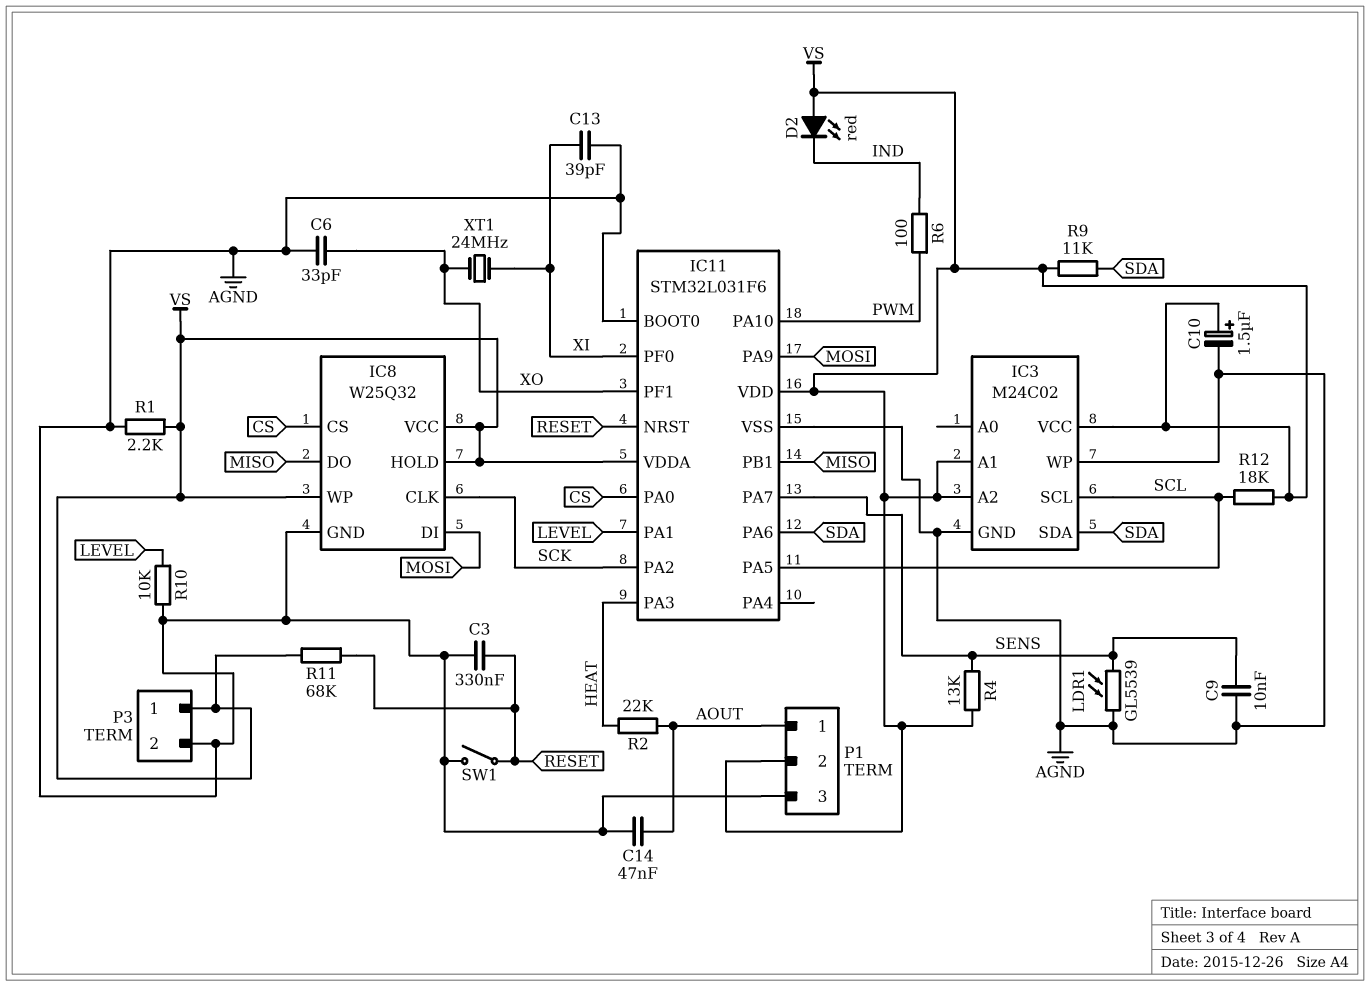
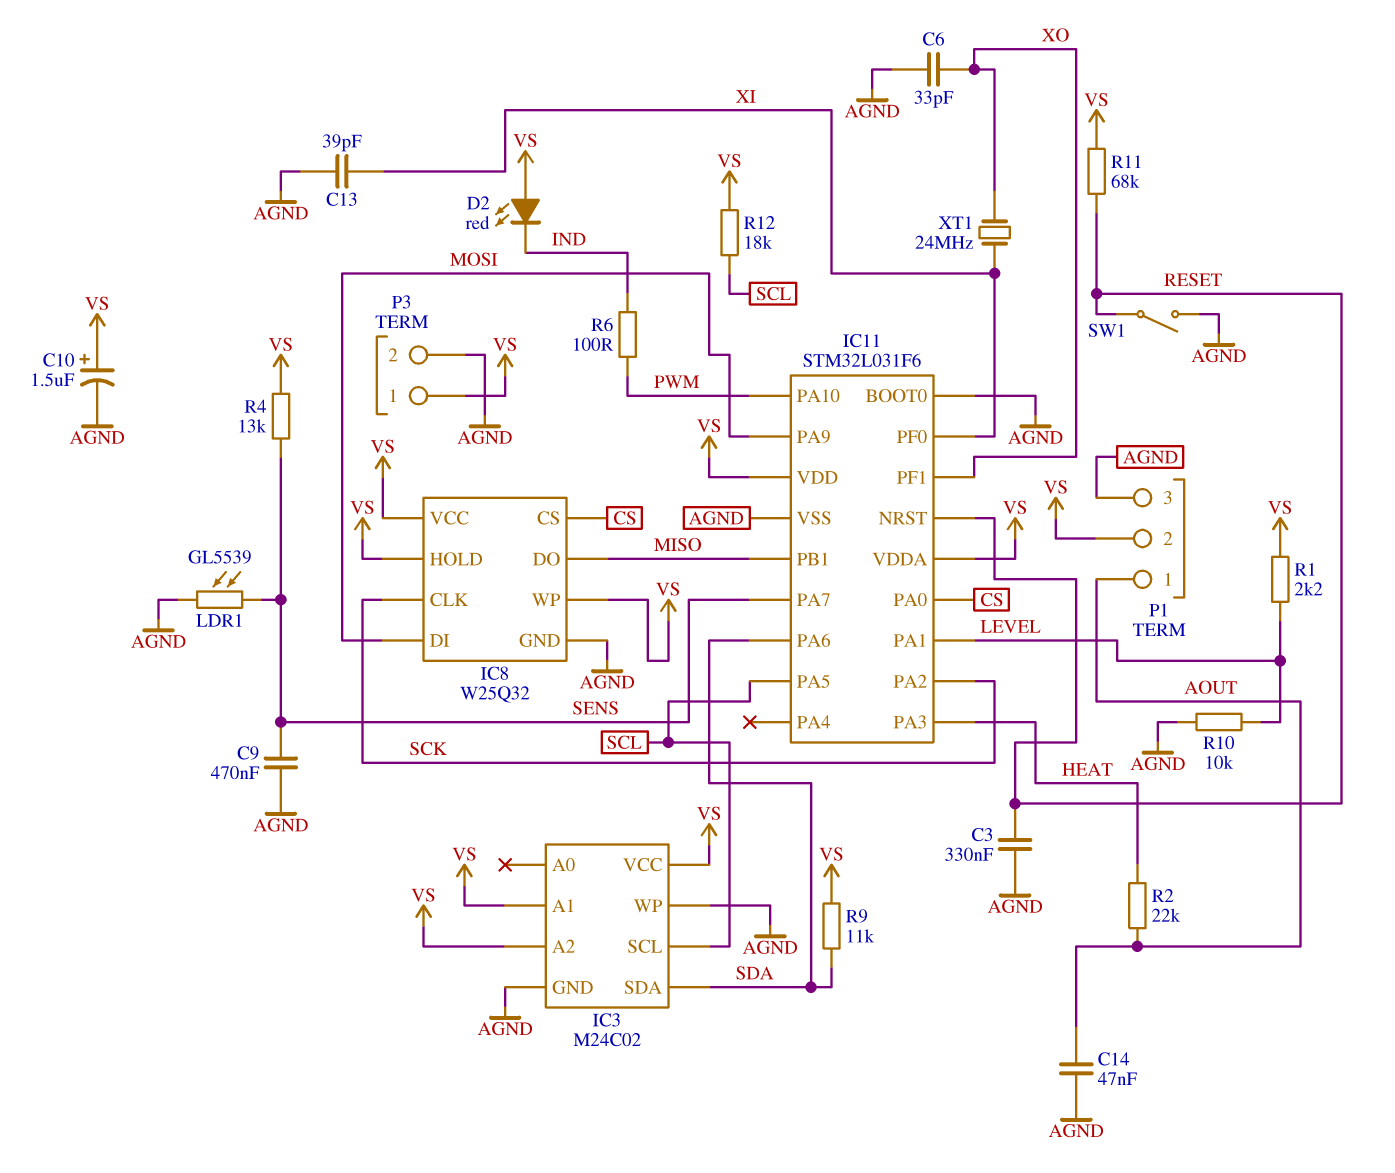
C9: 10nF (AGND, SENS) -> 470nF (AGND, SENS)
R1: 2.2k (AGND, VS) -> 2.2k (LEVEL, VS)

